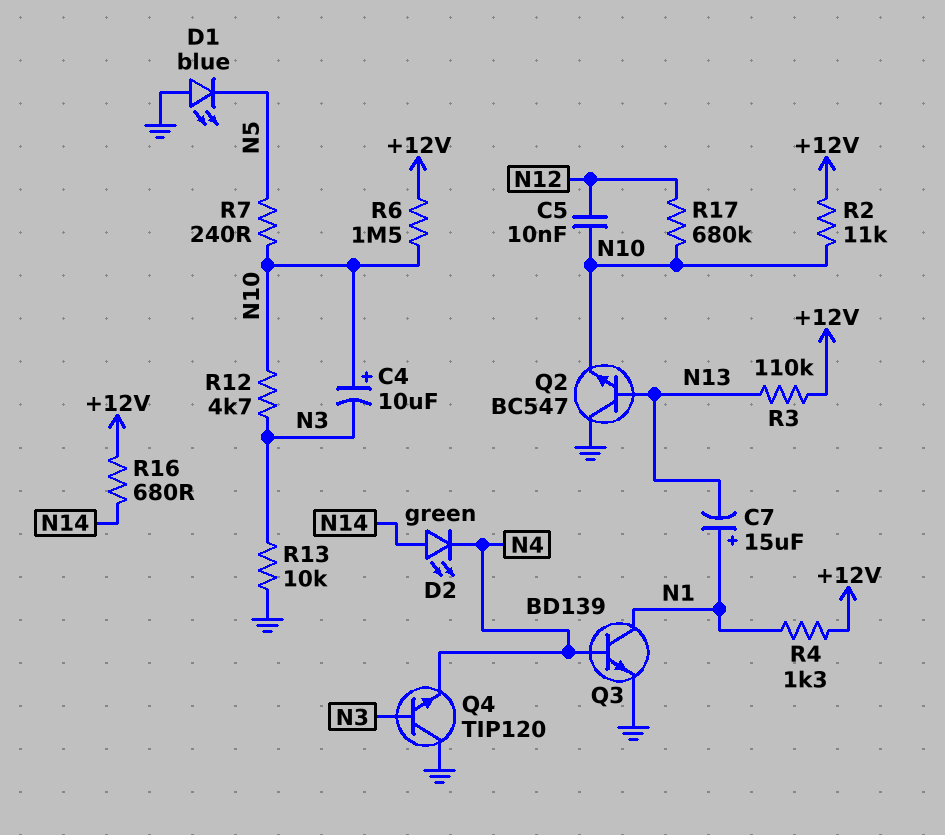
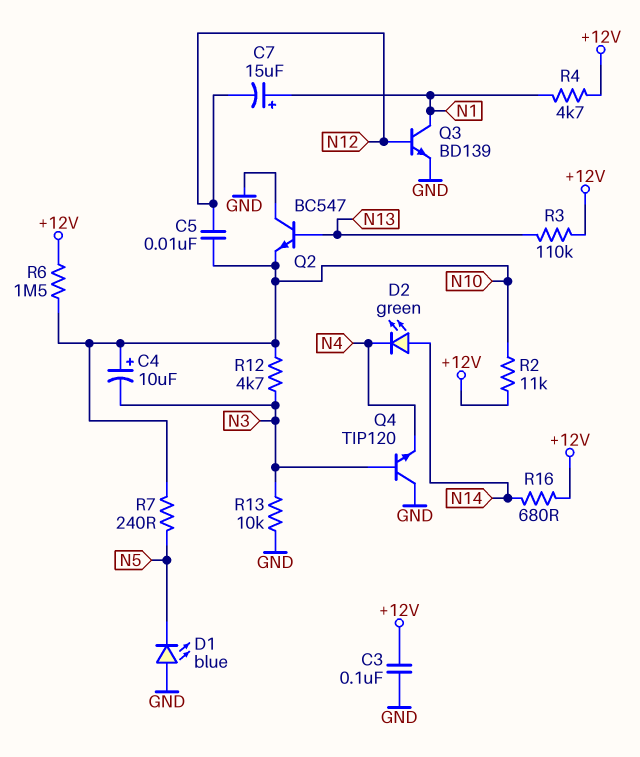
C3: none -> 100nF (+12V, GND)
C7: 15uF (plus N1, minus N13) -> 15uF (plus N1, minus N12)
Q3: NPN BD139 (B N4, C N1, E GND) -> NPN BD139 (B N12, C N1, E GND)
R4: 1.3k (+12V, N1) -> 4.7k (+12V, N1)
R17: 680k (N10, N12) -> none

